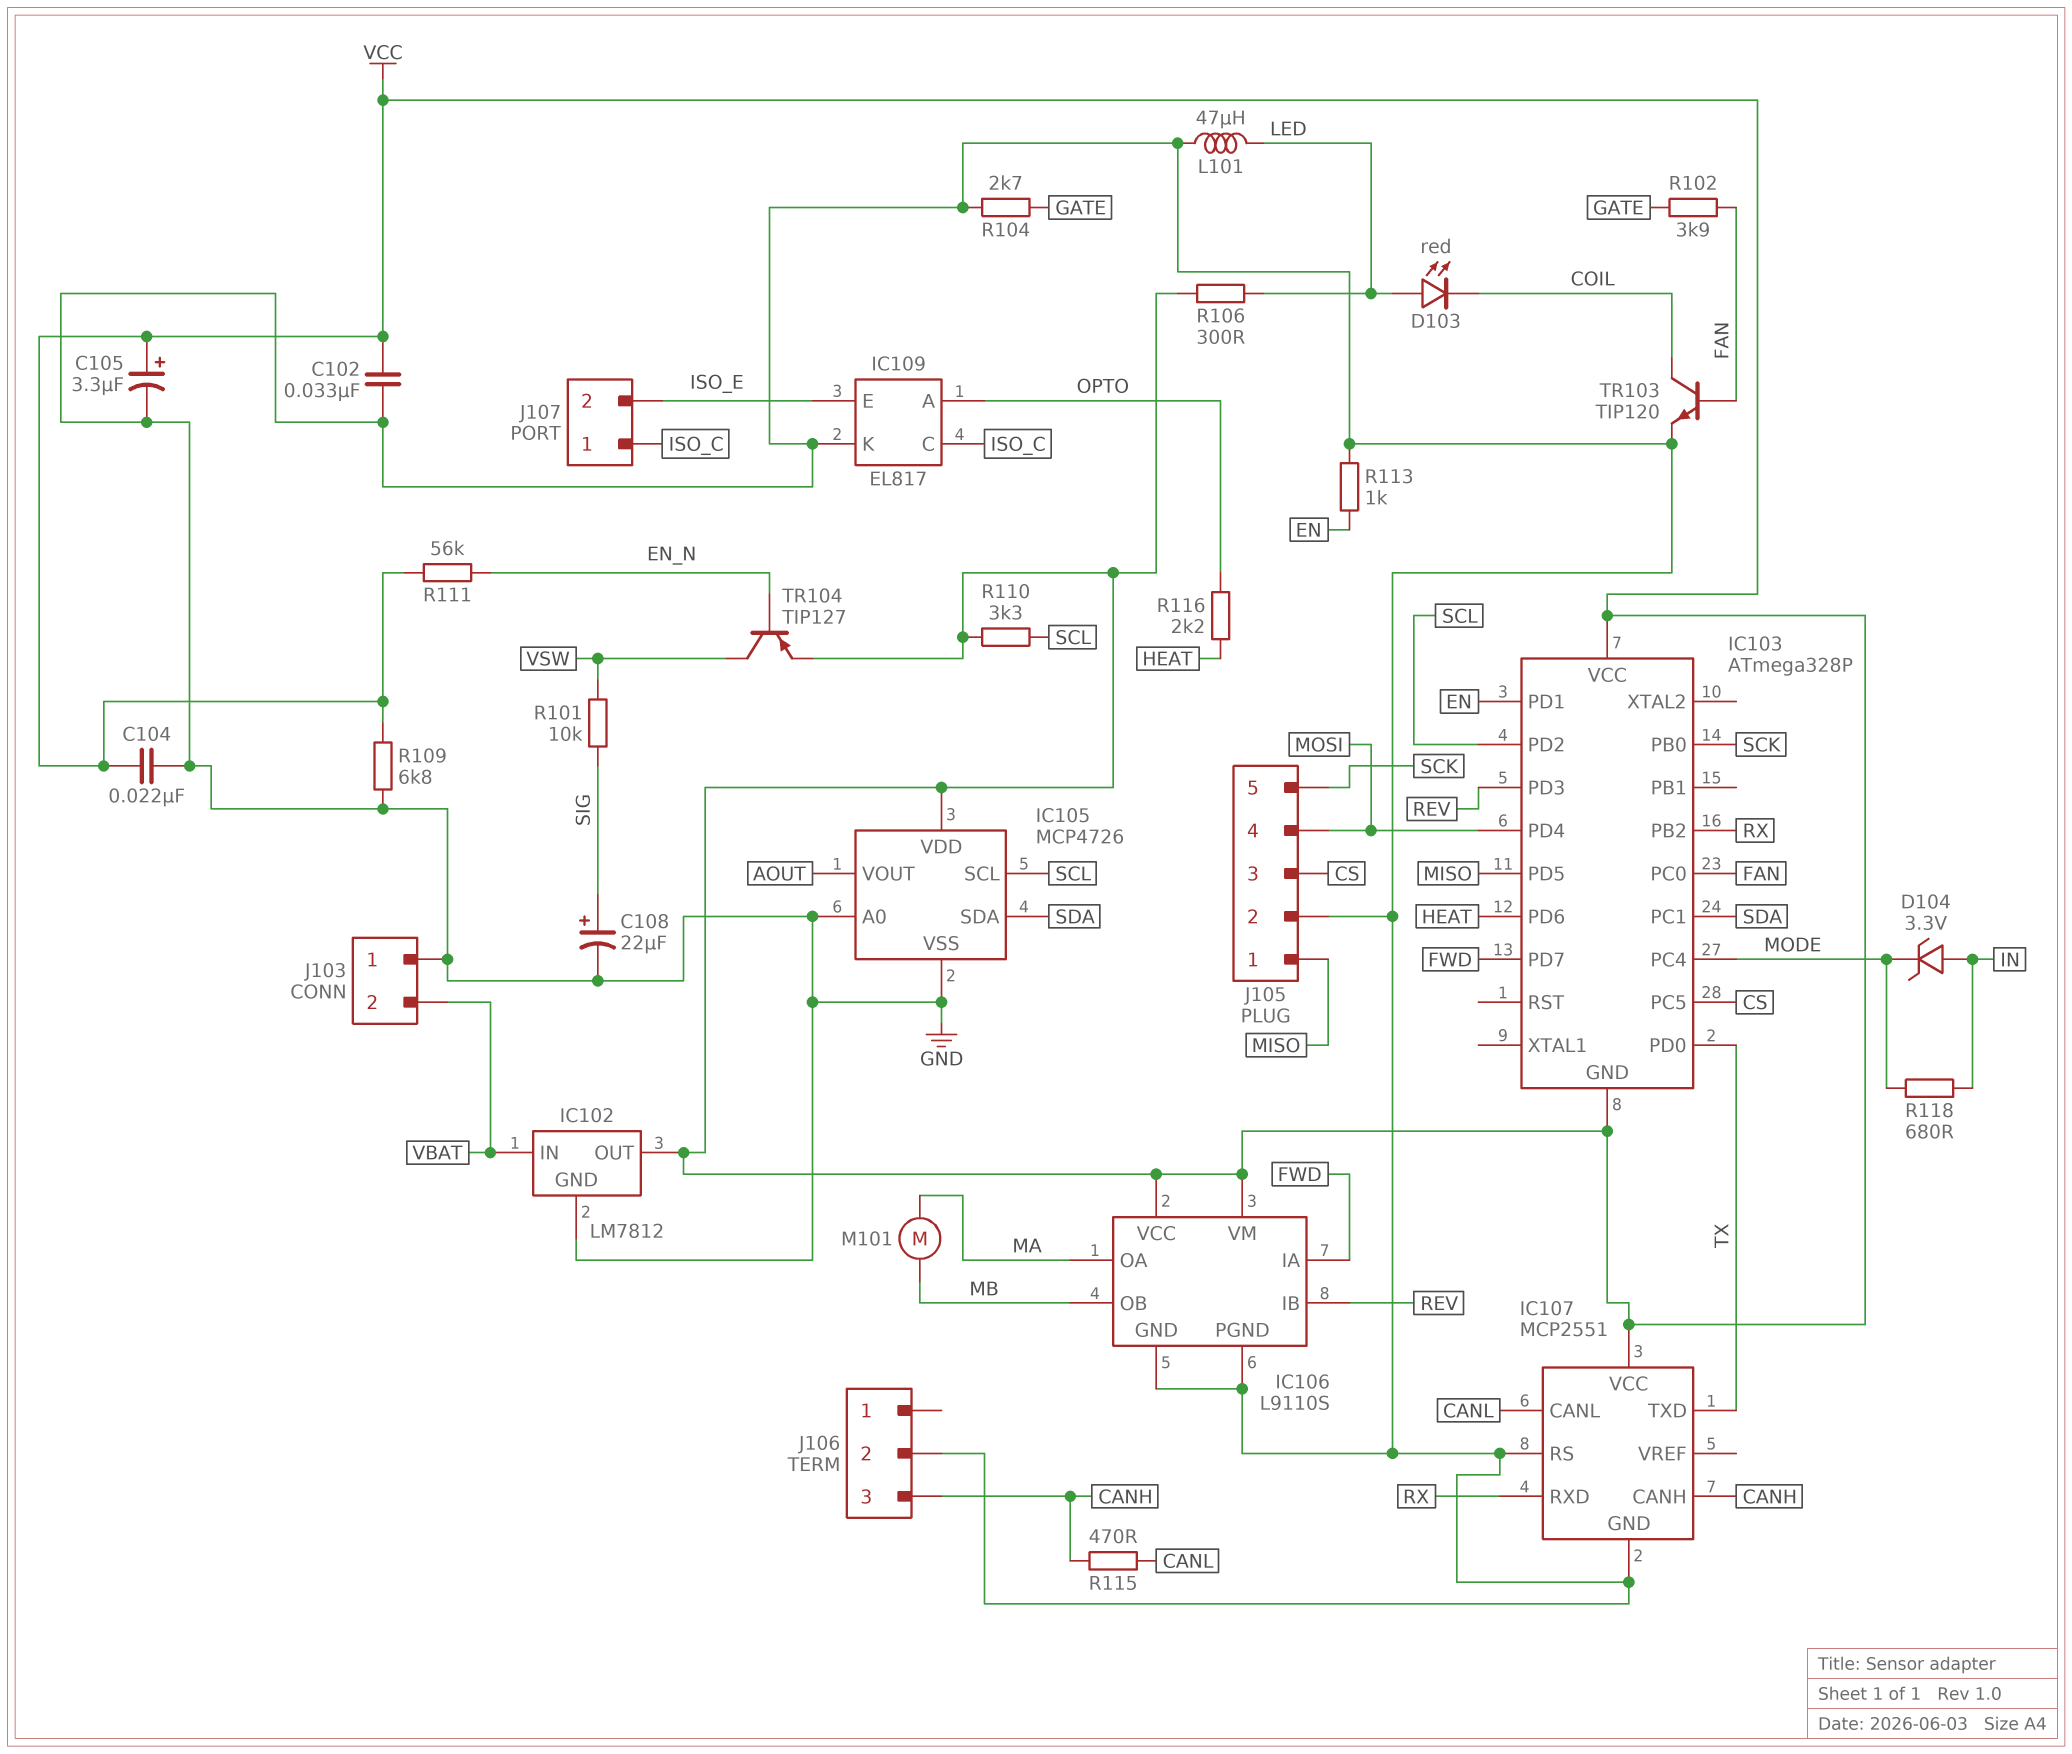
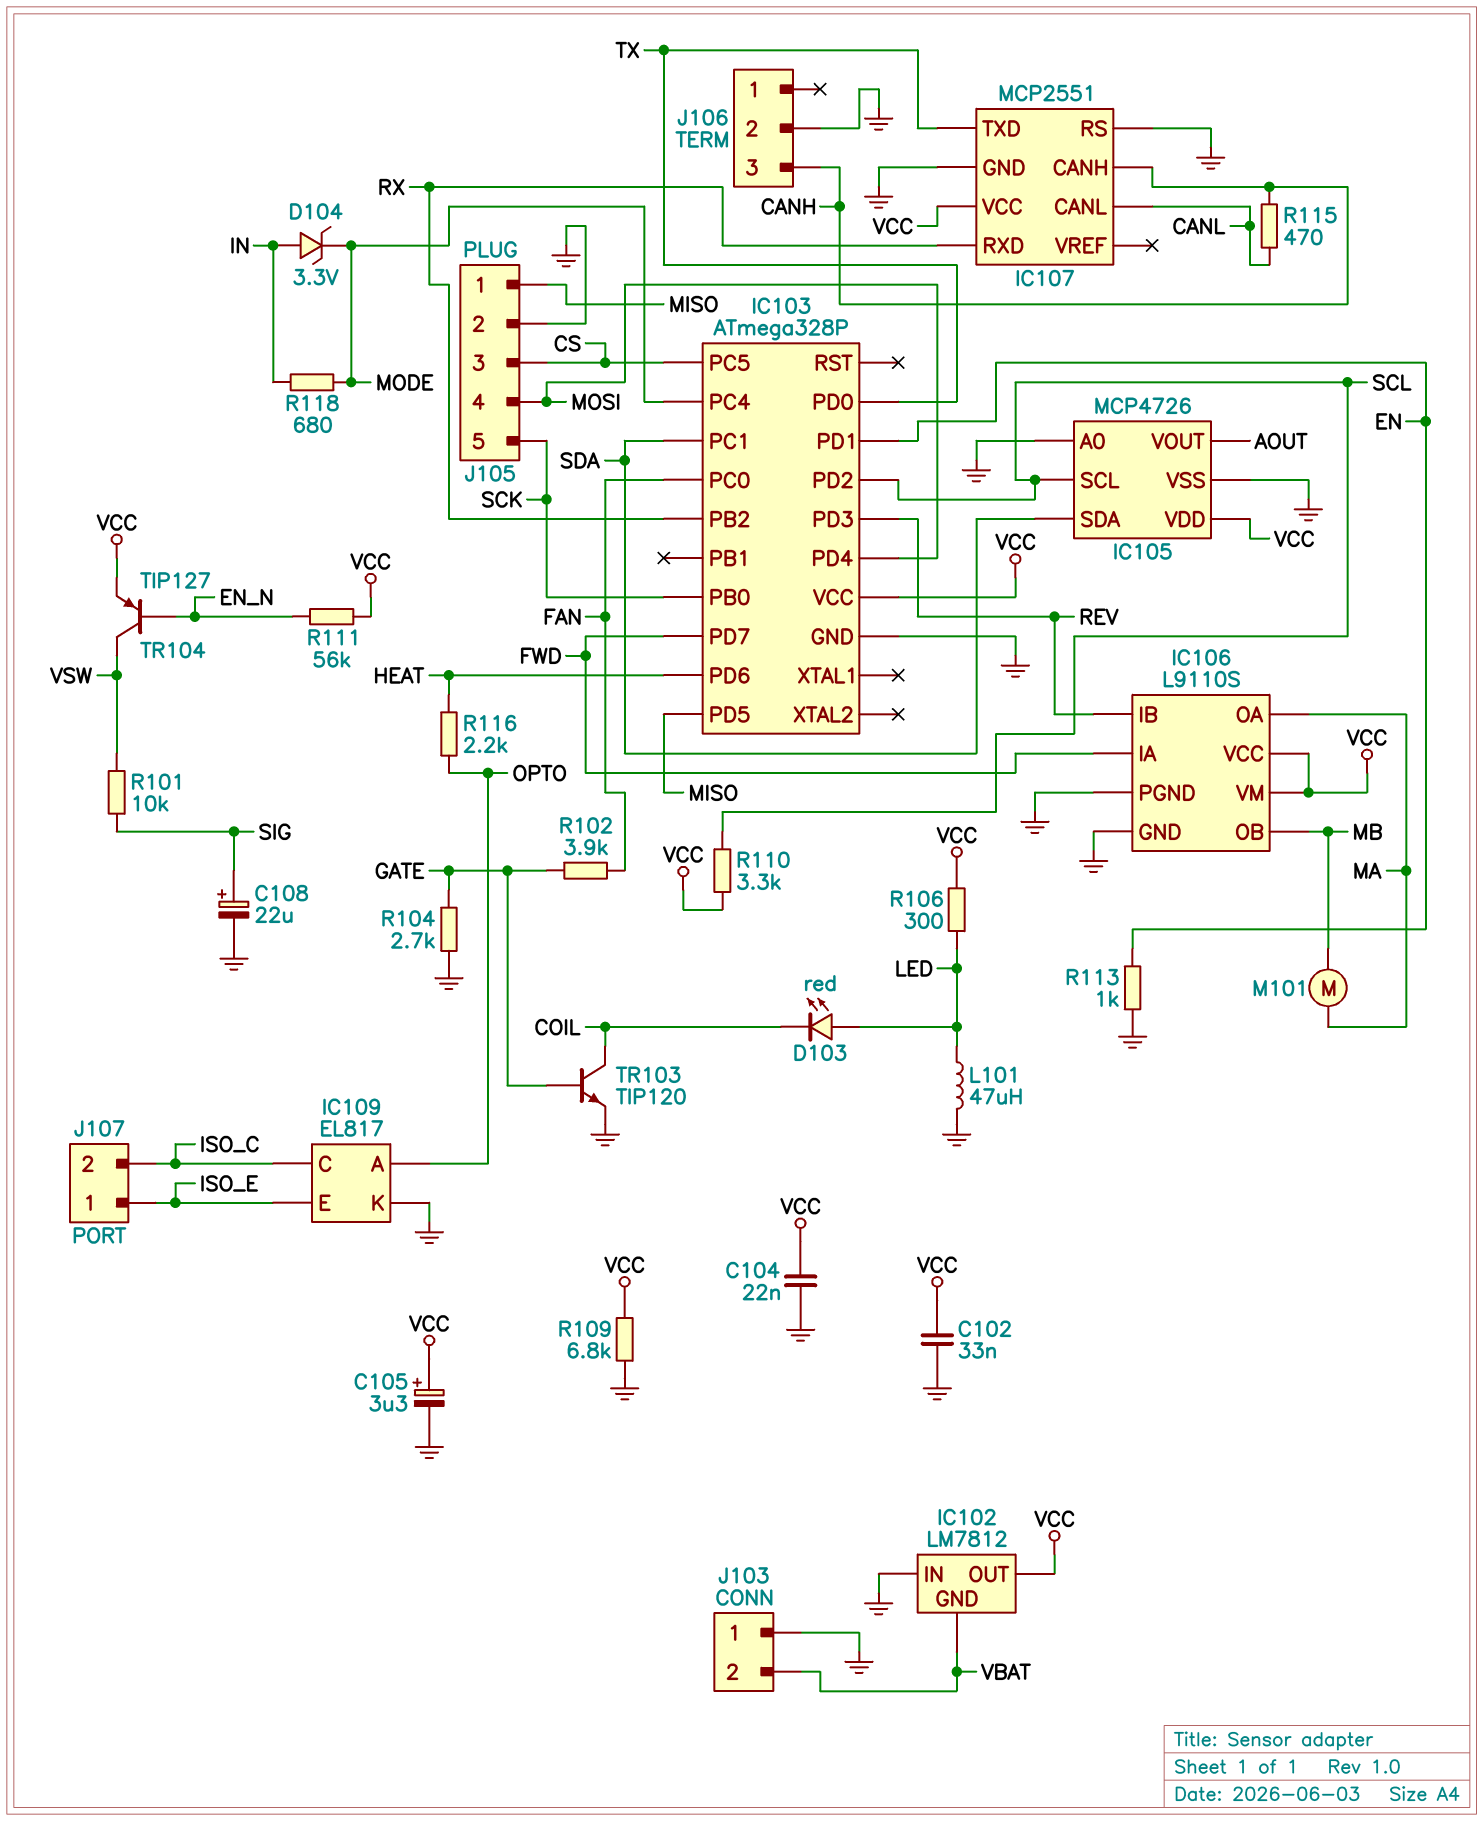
IC102 pin GND: GND -> VBAT
IC102 pin IN: VBAT -> GND
IC103 pin GND: VCC -> GND
J107 pin 1: ISO_C -> ISO_E
J107 pin 2: ISO_E -> ISO_C
TR103: NPN TIP120 (B FAN, C COIL, E GND) -> NPN TIP120 (B GATE, C COIL, E GND)

